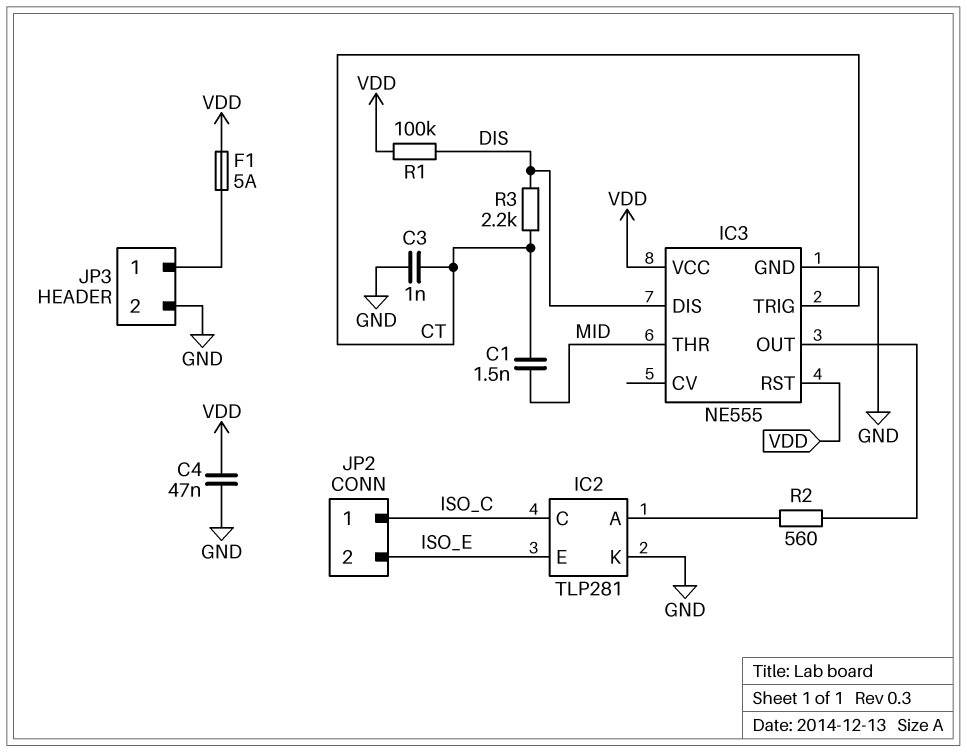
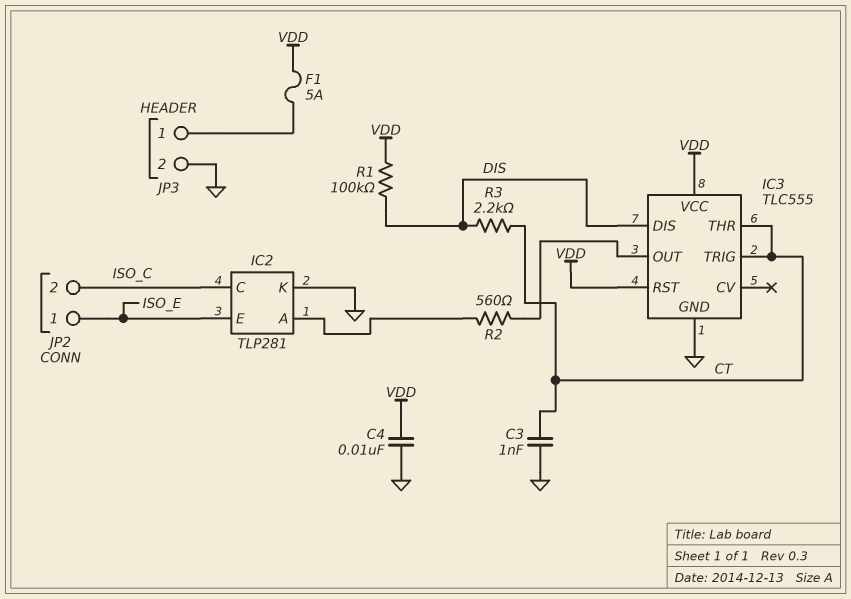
C1: 1.5nF (CT, MID) -> none
C4: 47nF (GND, VDD) -> 10nF (GND, VDD)
IC3: NE555 -> TLC555
IC3 pin THR: MID -> CT
JP2 pin 1: ISO_C -> ISO_E
JP2 pin 2: ISO_E -> ISO_C

